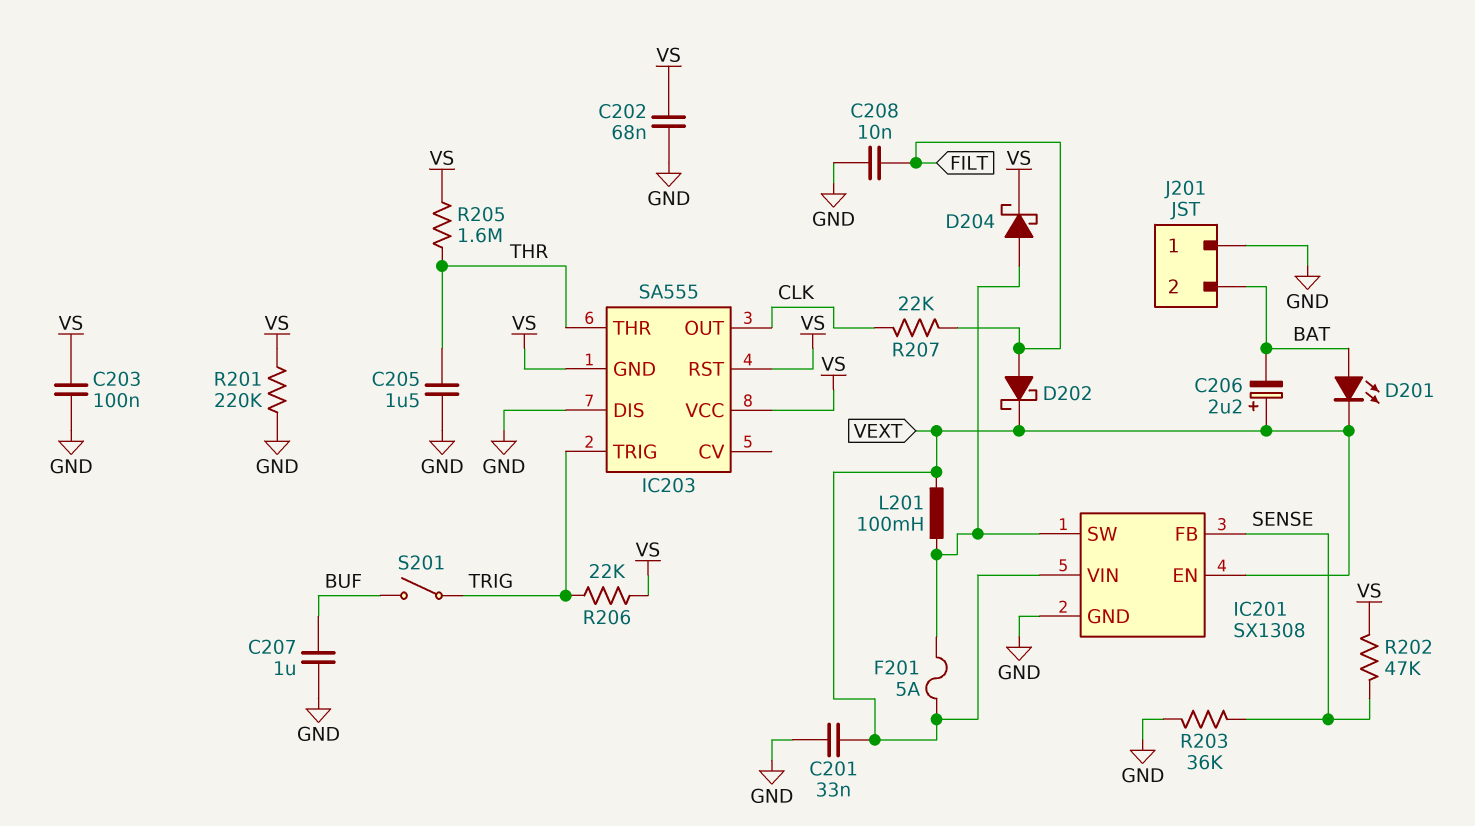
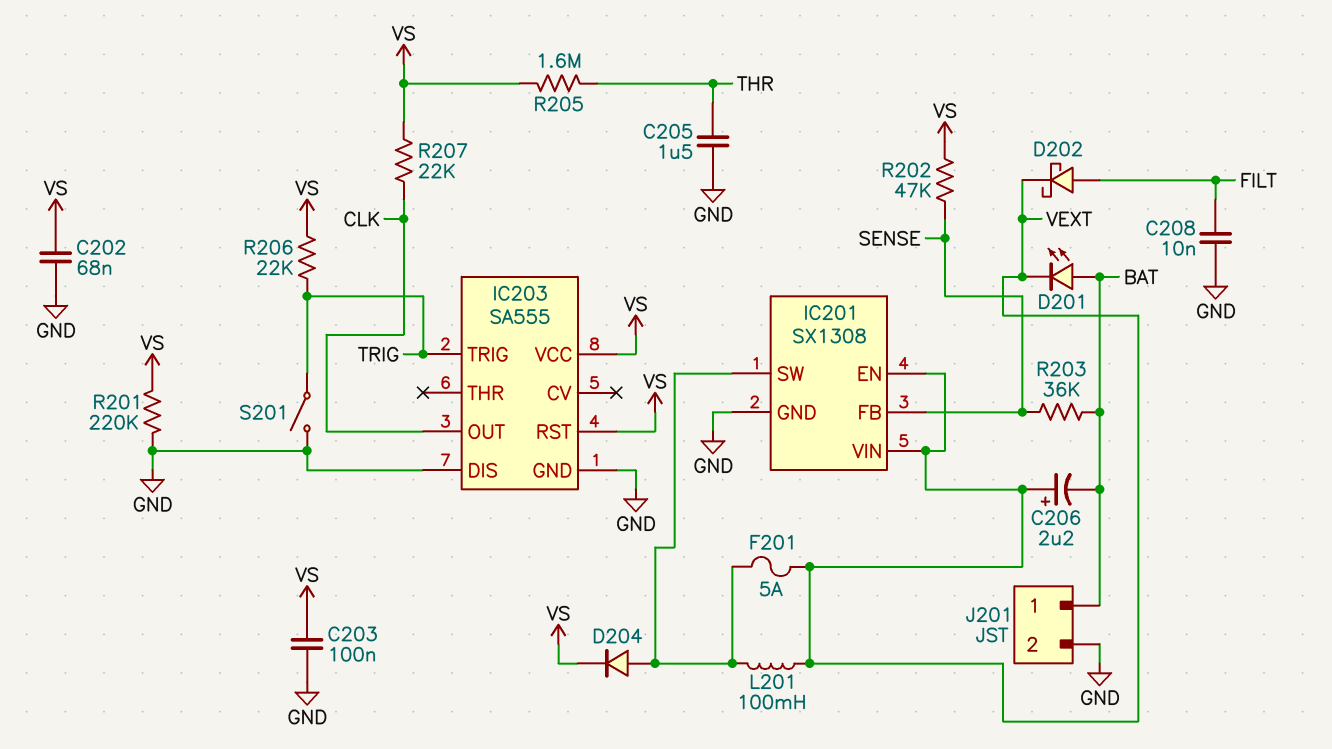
C201: 33nF (GND, VEXT) -> none
C207: 1uF (BUF, GND) -> none
D204: schottky (A IC201/SW, K VS) -> diode (A IC201/SW, K VS)
IC203 pin GND: VS -> GND
IC203 pin THR: THR -> none
J201 pin 1: GND -> BAT
J201 pin 2: BAT -> GND
R203: 36k (GND, SENSE) -> 36k (BAT, SENSE)
R207: 22k (CLK, FILT) -> 22k (CLK, VS)
S201: switch (BUF, TRIG) -> switch (GND, TRIG)

